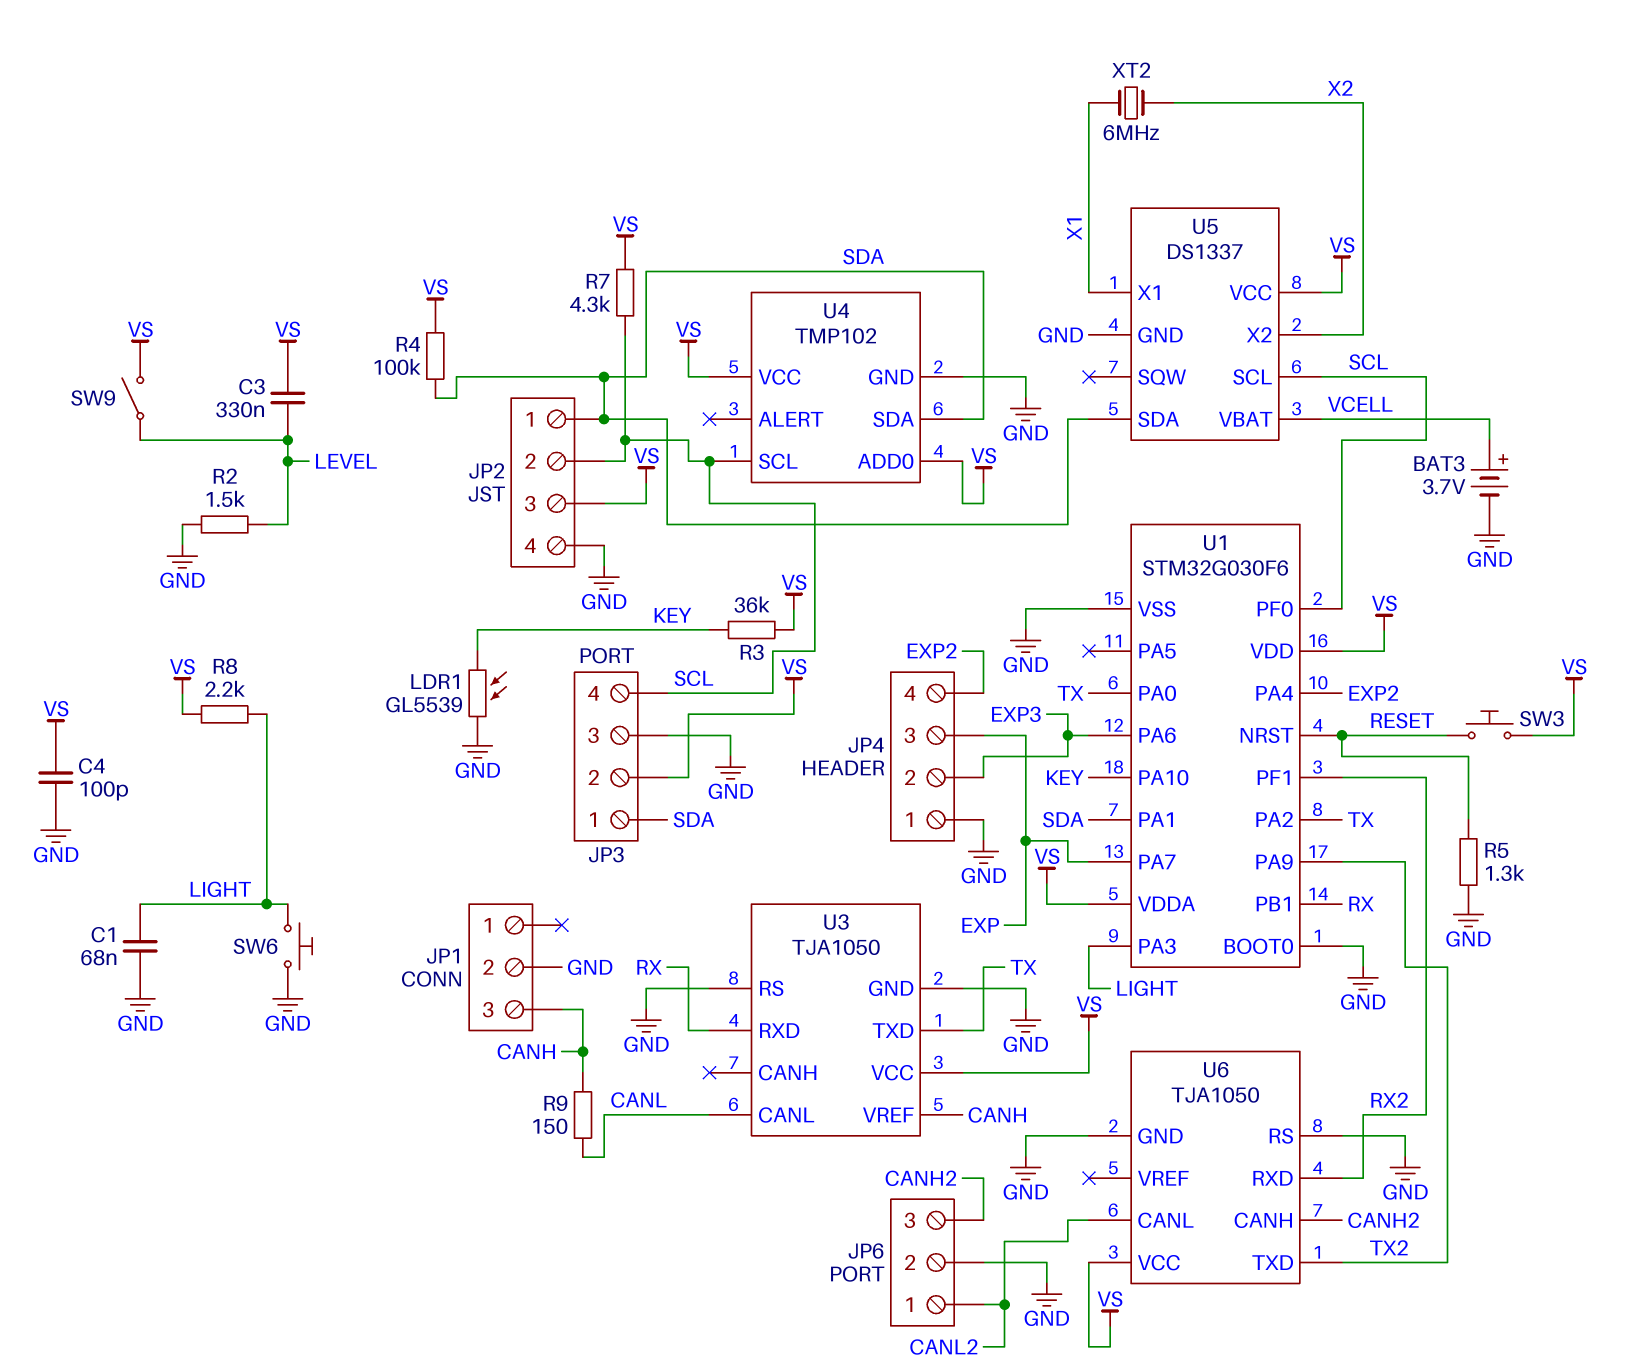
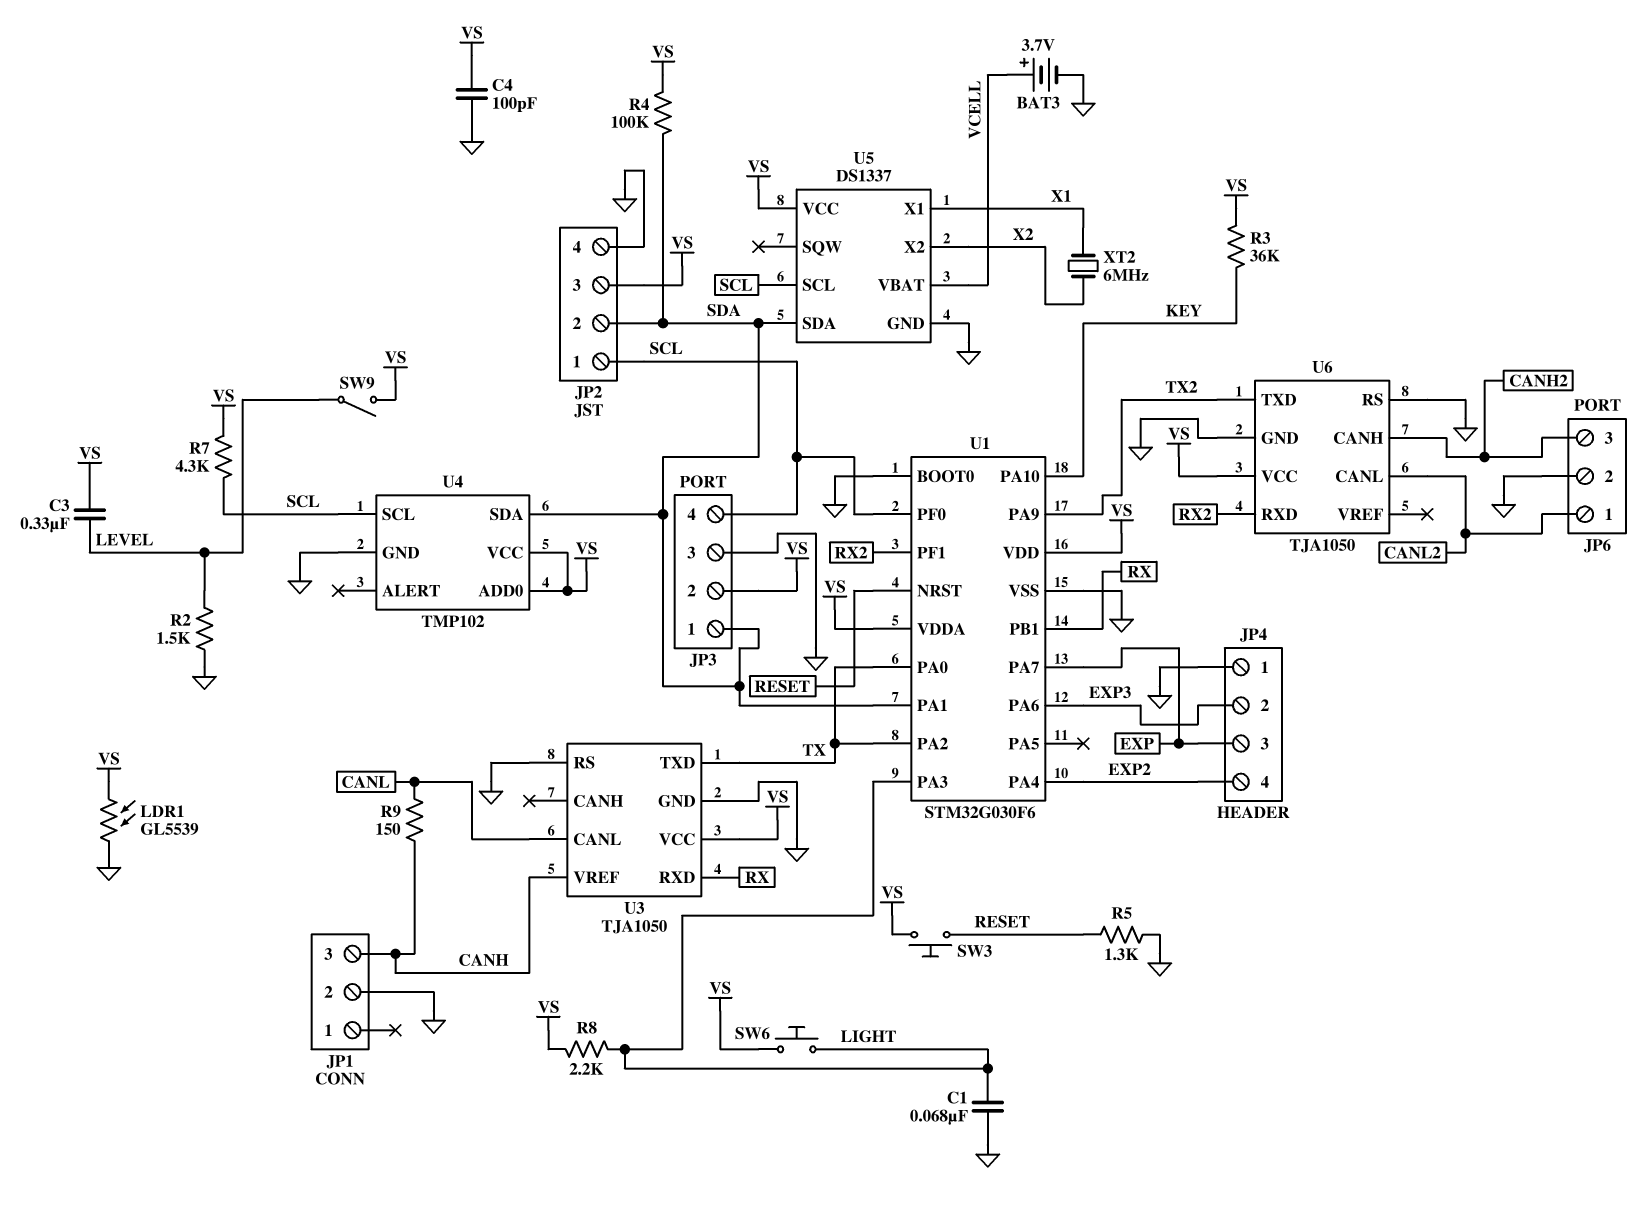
JP2 pin 1: SDA -> SCL
JP2 pin 2: SCL -> SDA
LDR1: GL5539 (GND, KEY) -> GL5539 (GND, VS)
SW6: button (GND, LIGHT) -> button (LIGHT, VS)

